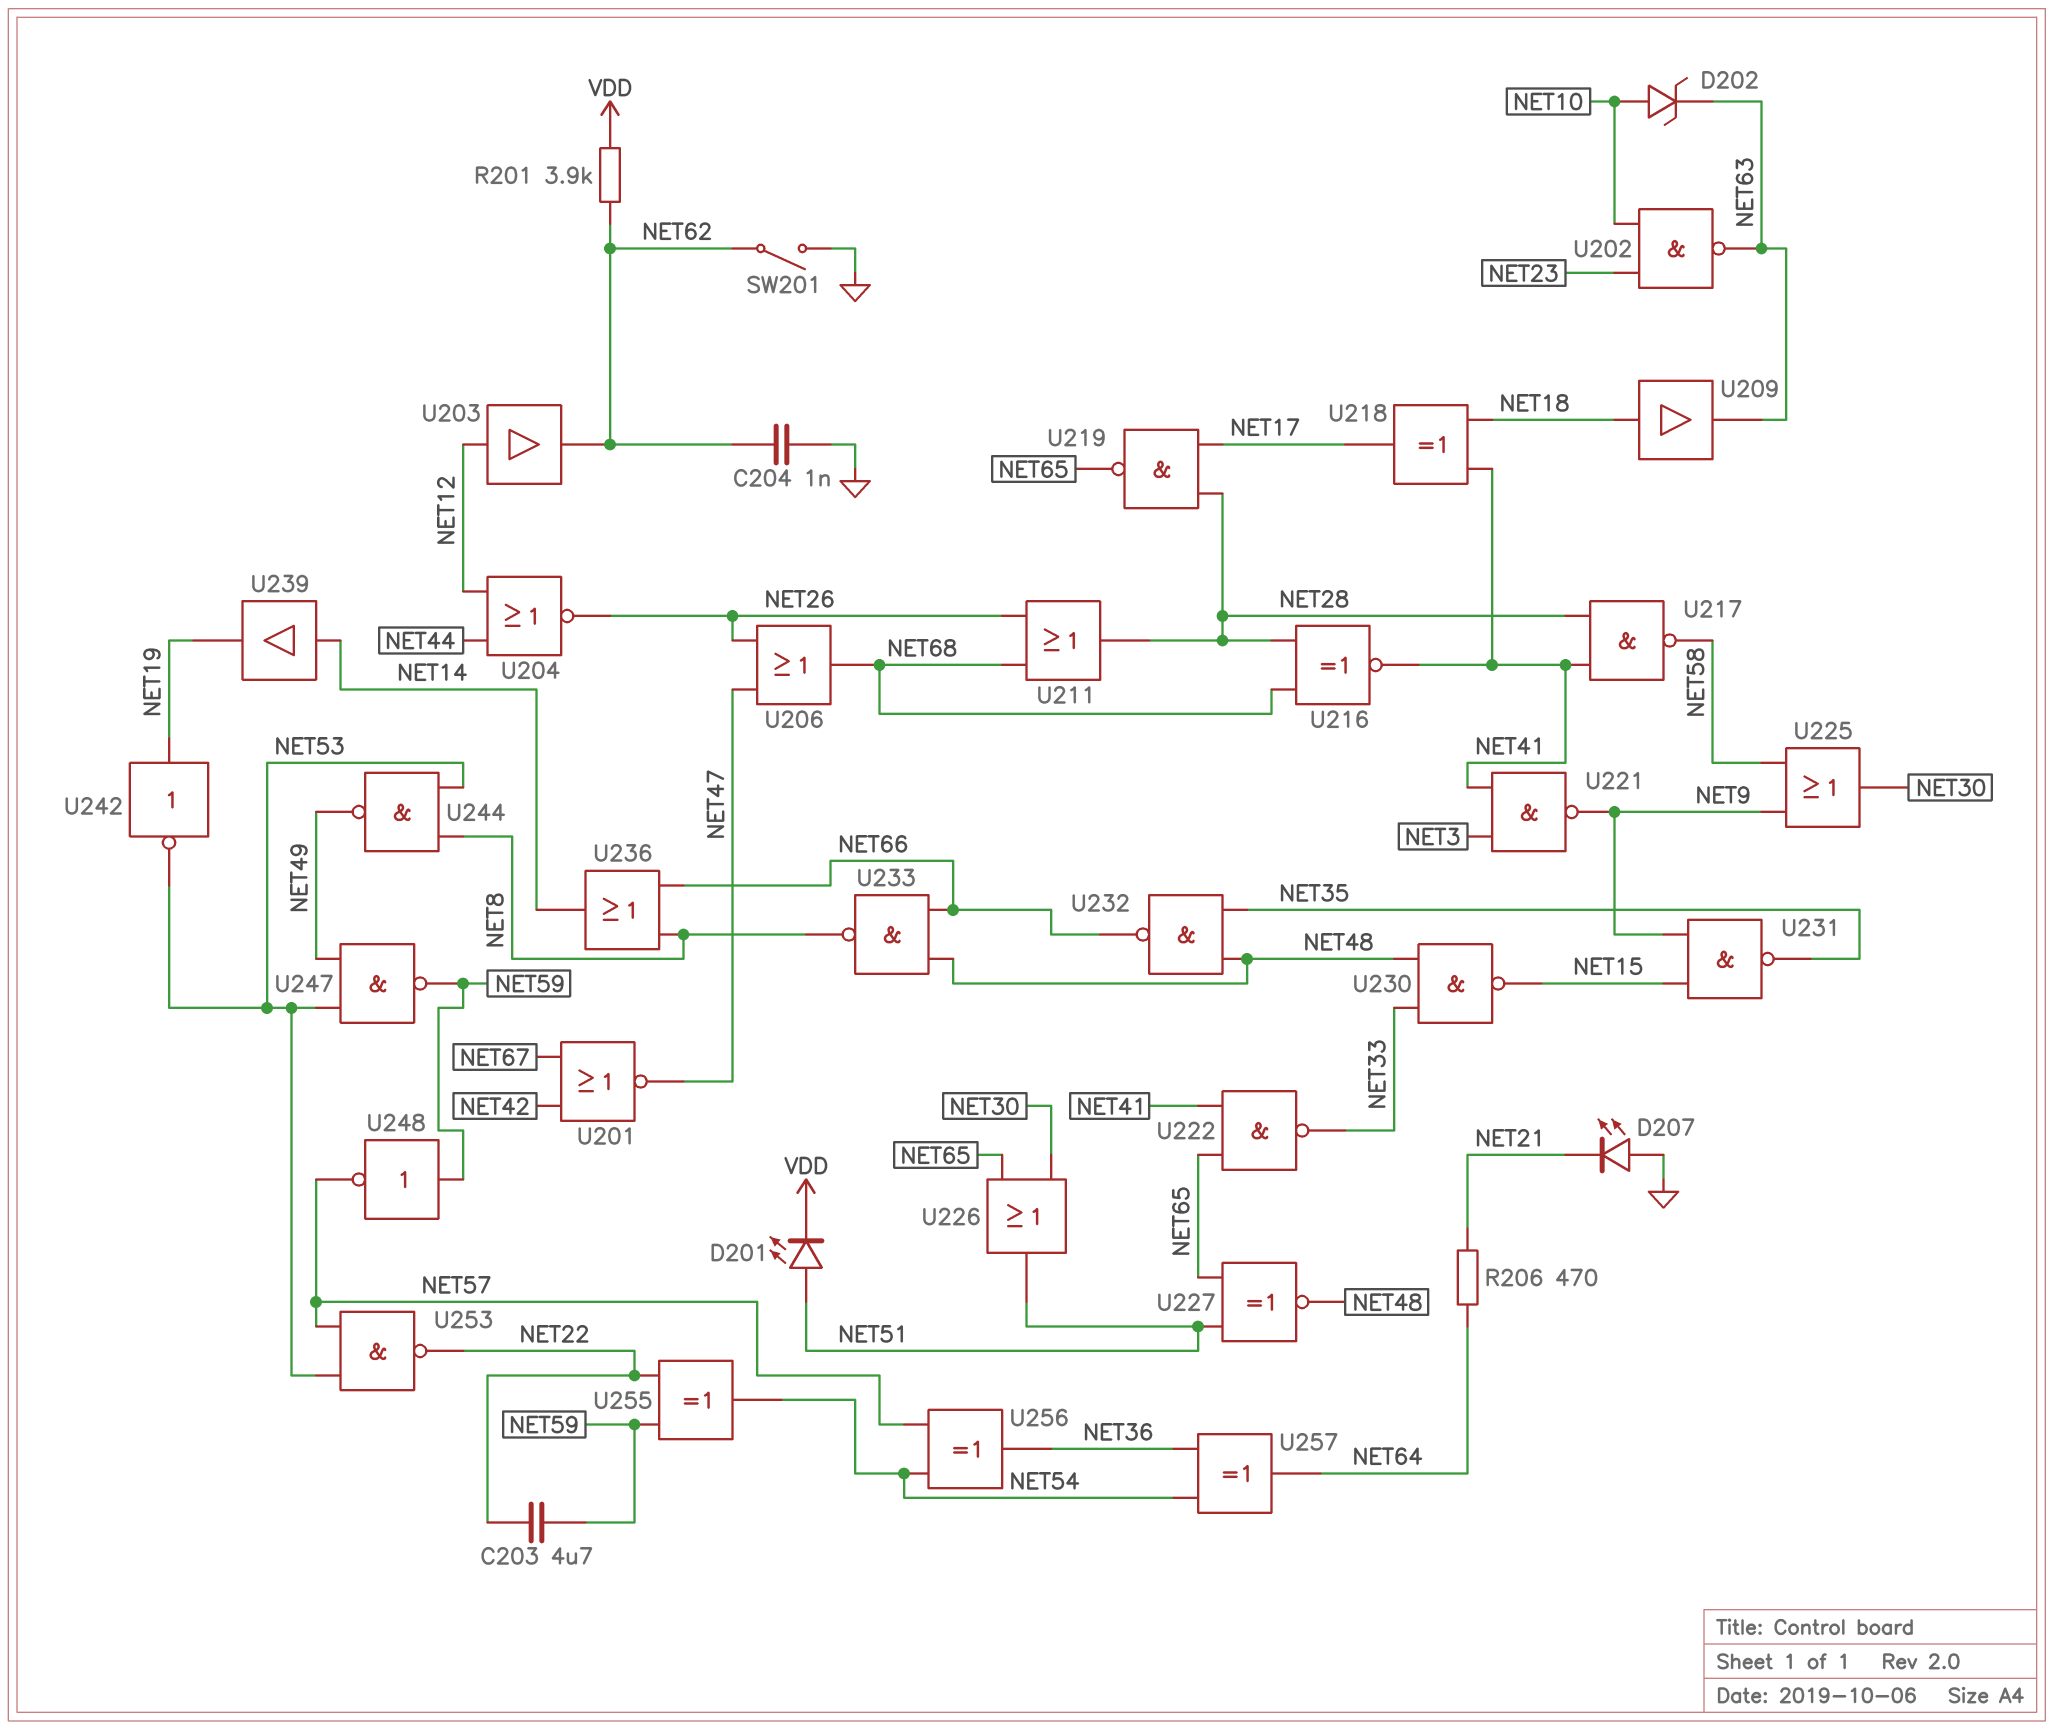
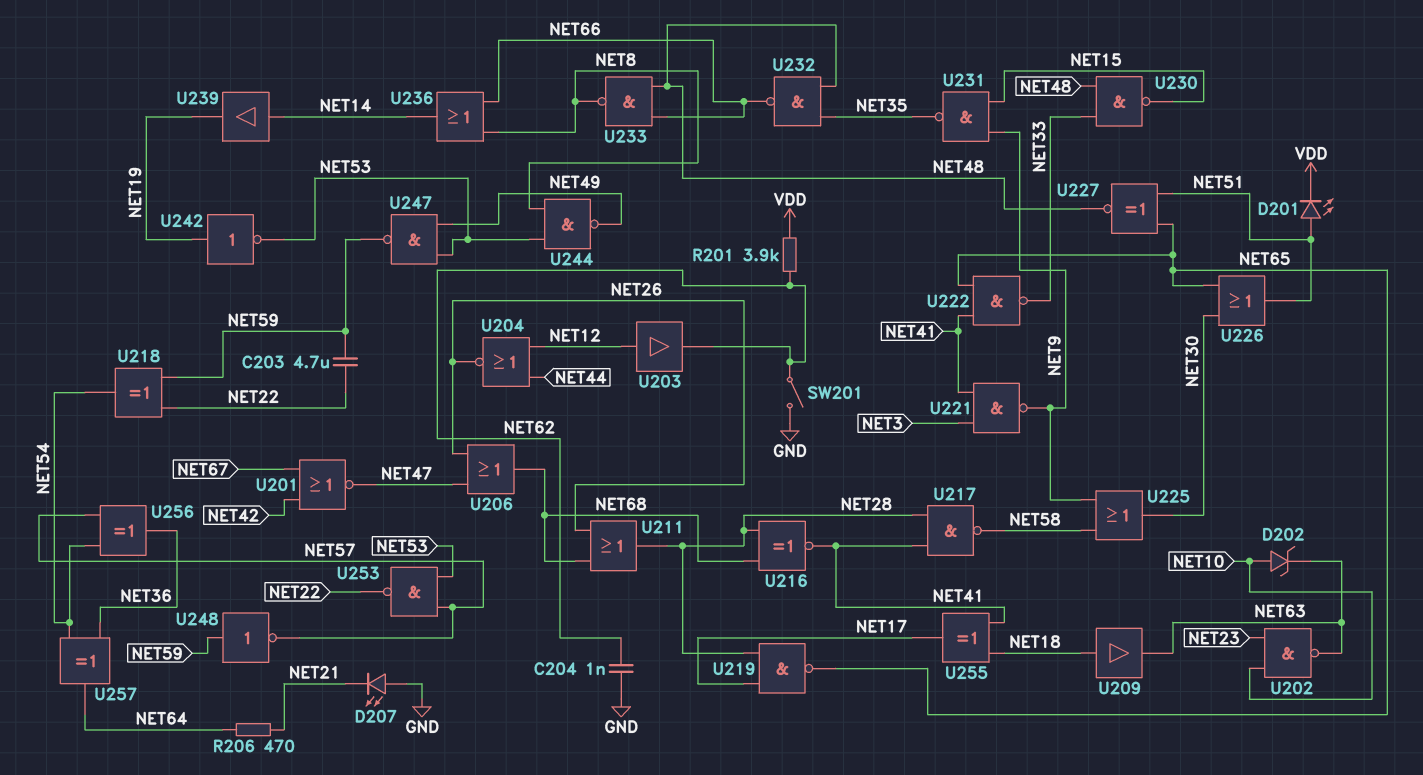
U218: XOR (in NET18, in NET41, out NET17) -> XOR (in NET22, in NET59, out NET54)
U255: XOR (in NET22, in NET59, out NET54) -> XOR (in NET18, in NET41, out NET17)

